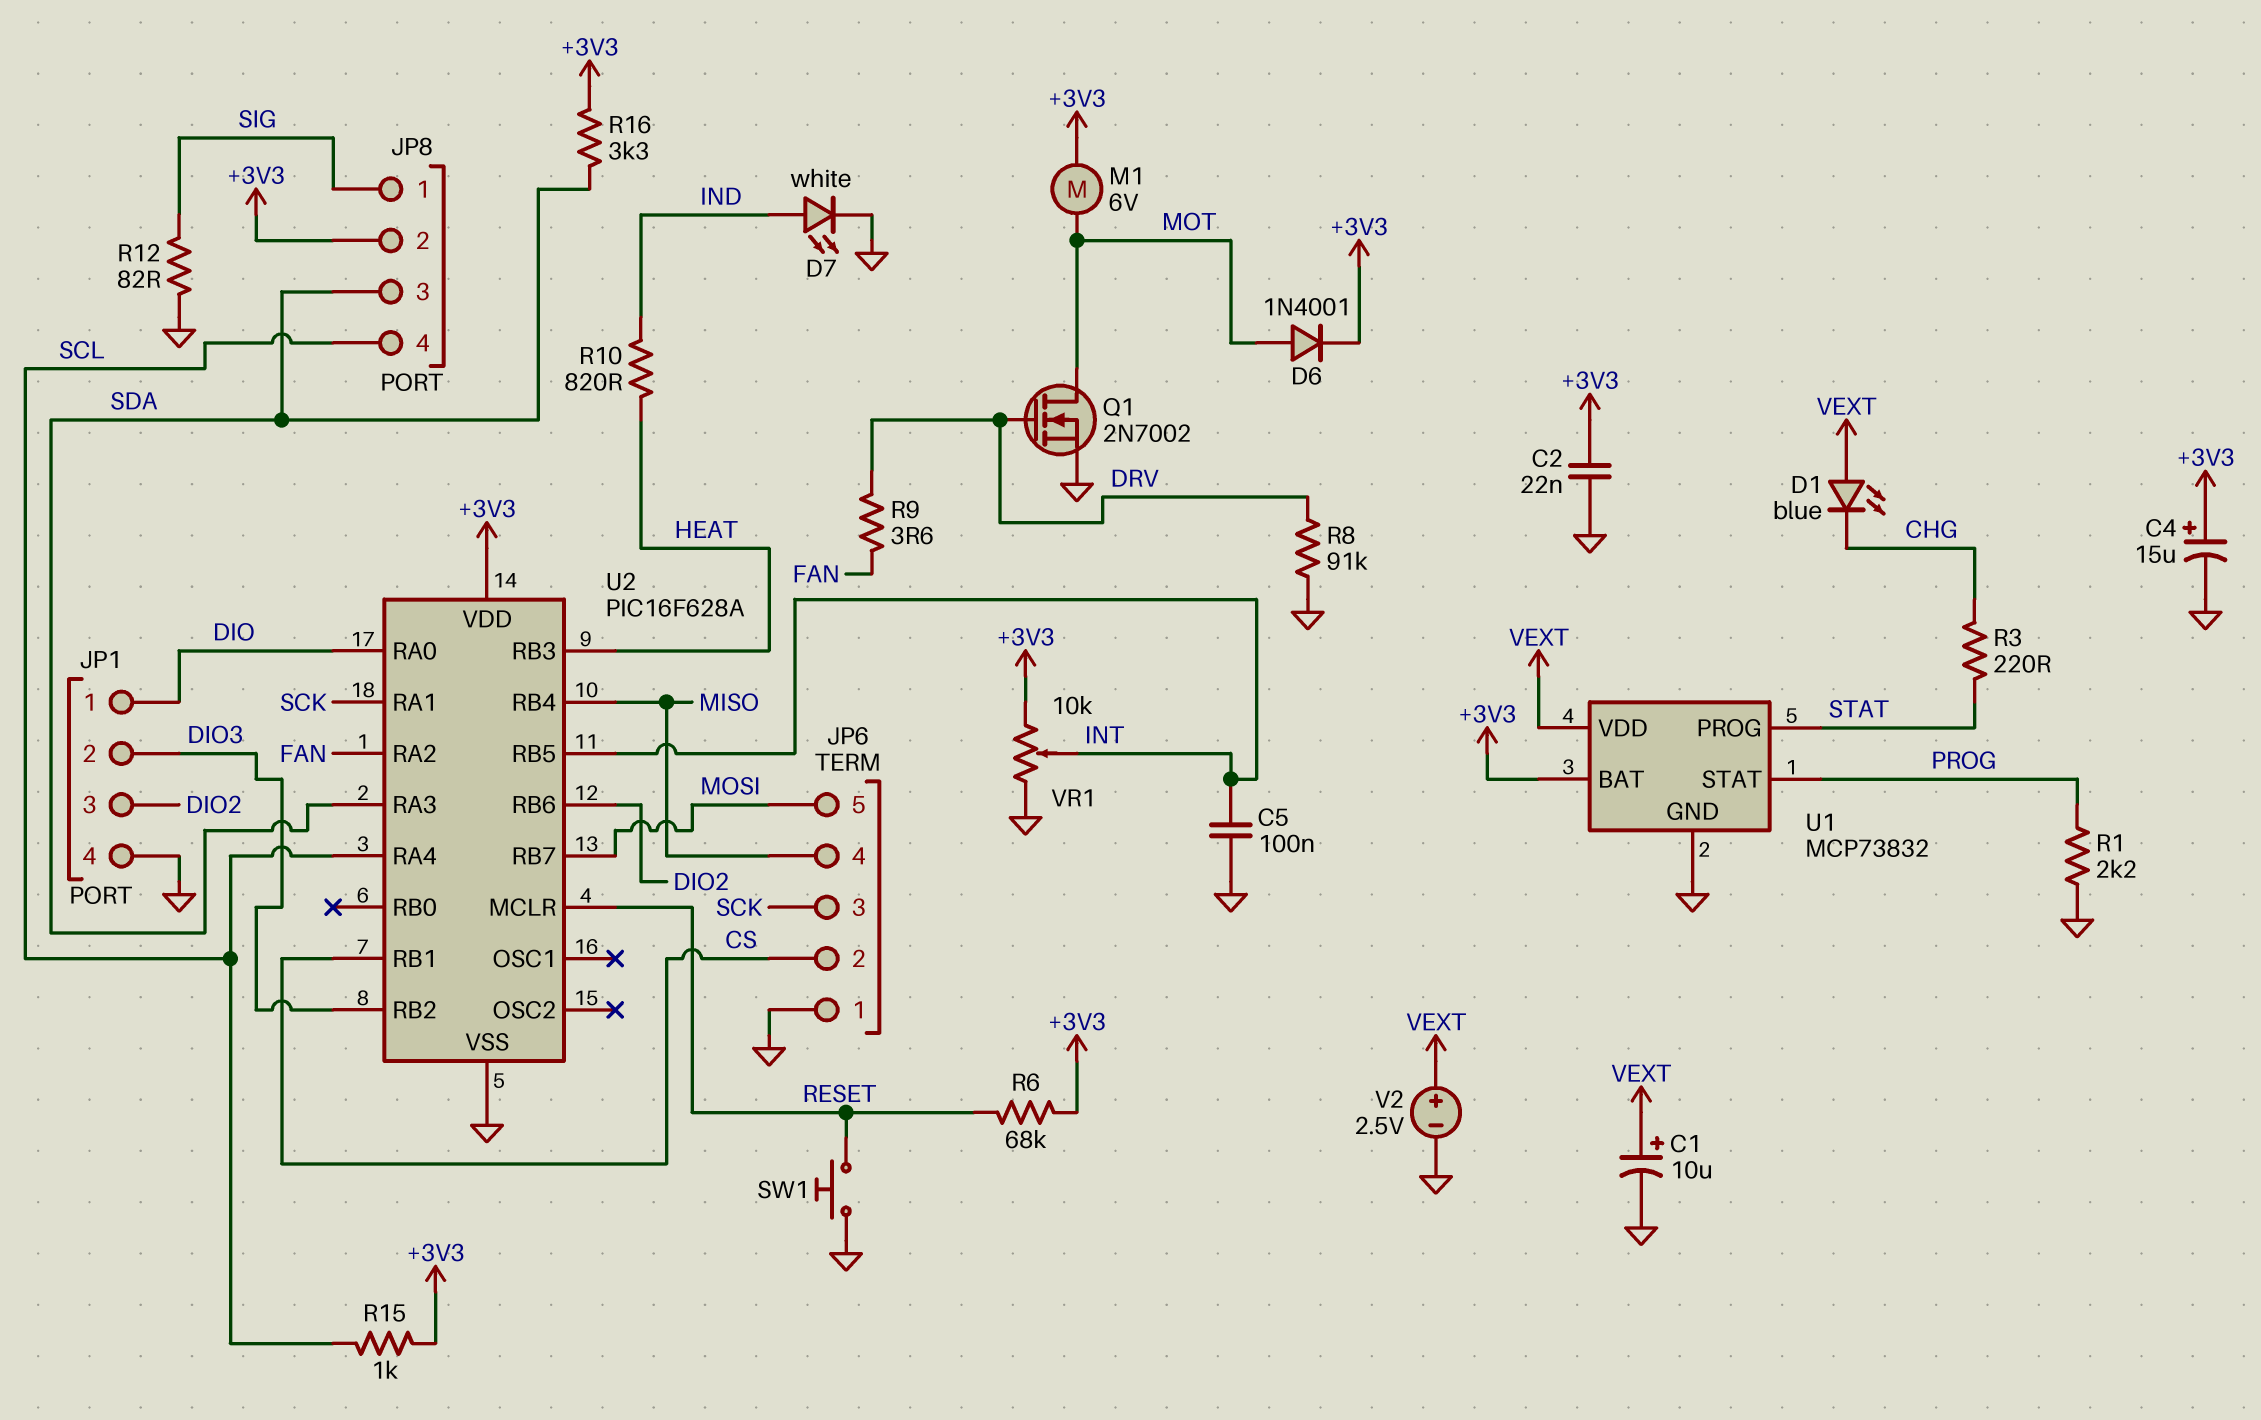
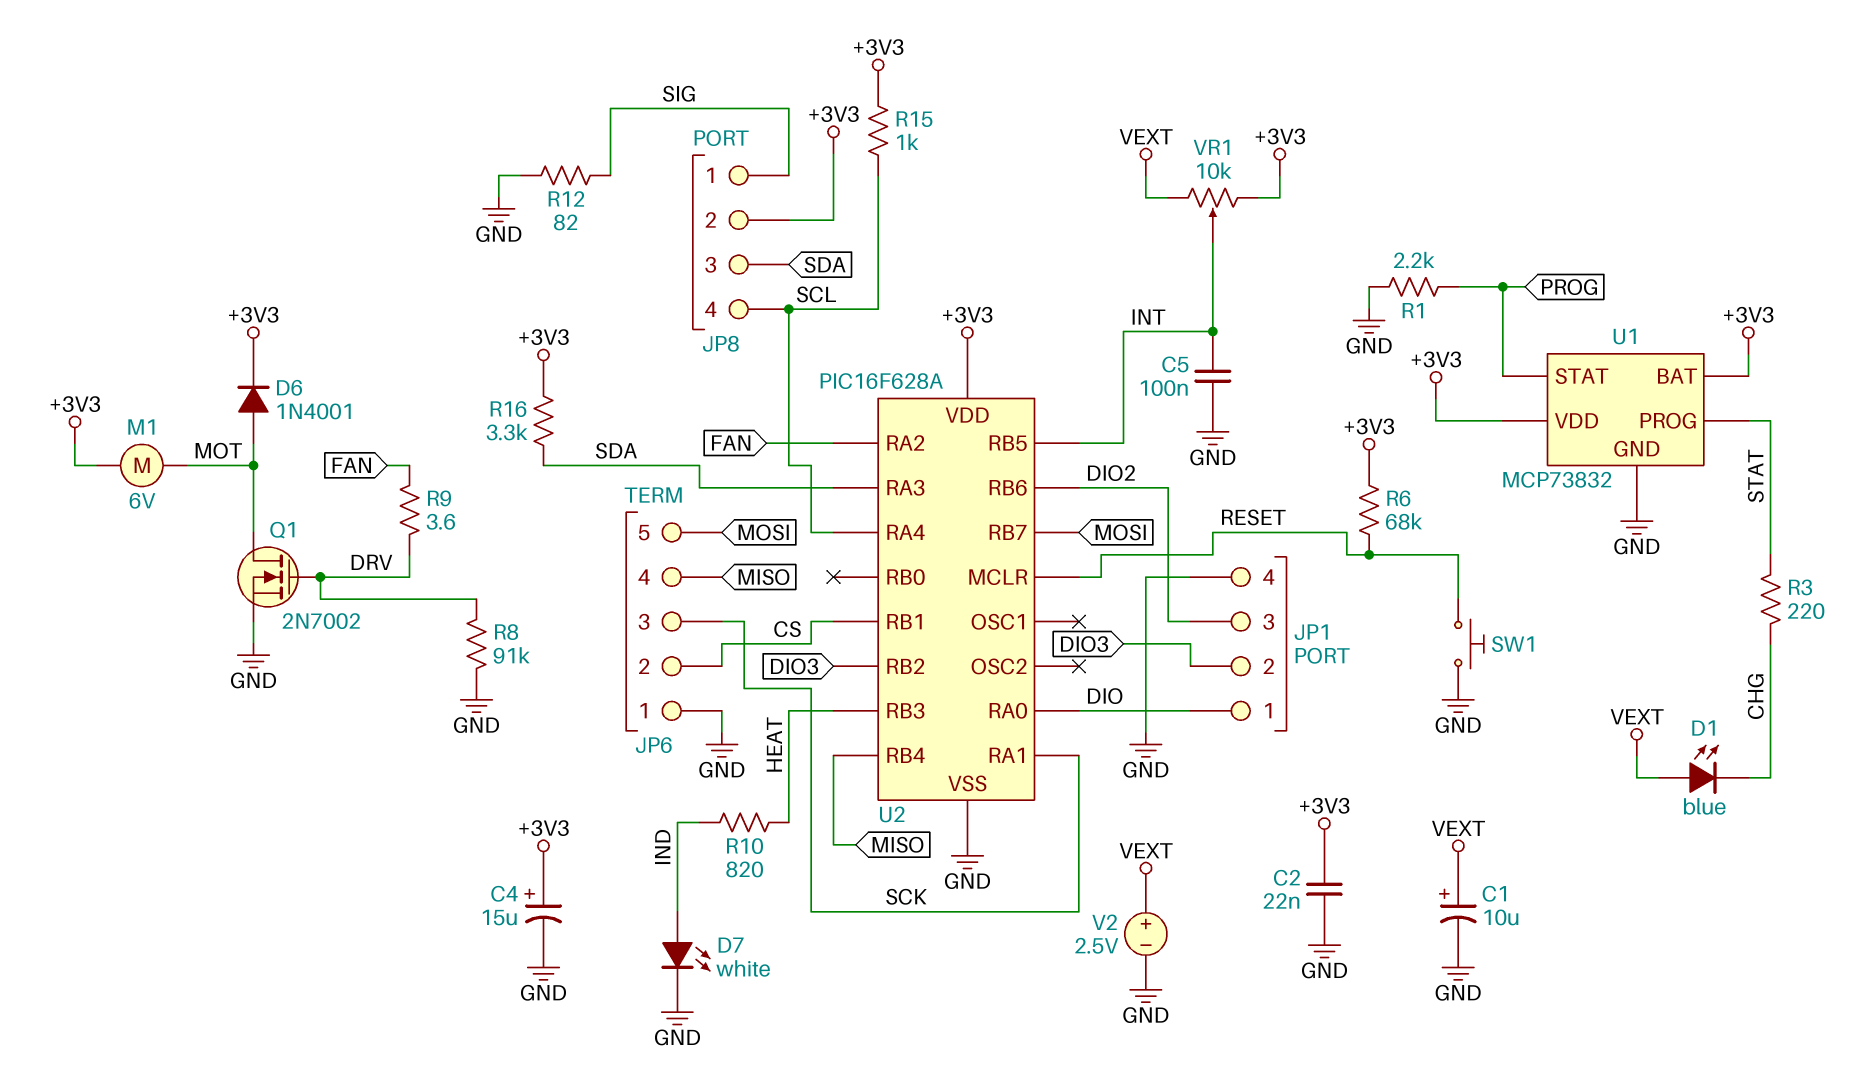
U1 pin VDD: VEXT -> +3V3
VR1: 10k (+3V3, GND, wiper INT) -> 10k (+3V3, VEXT, wiper INT)

